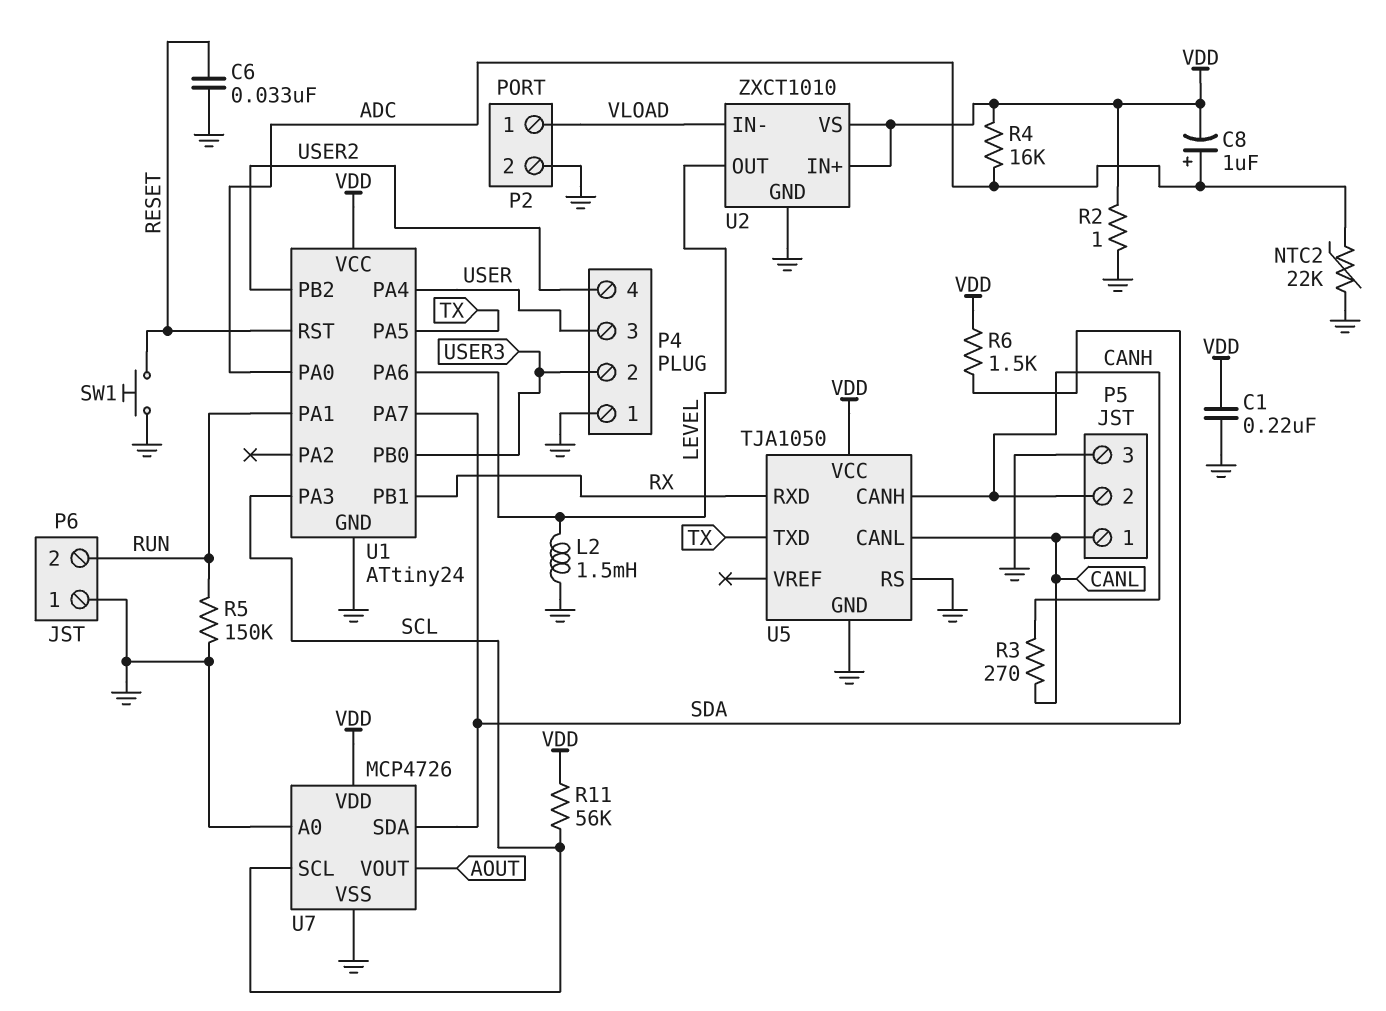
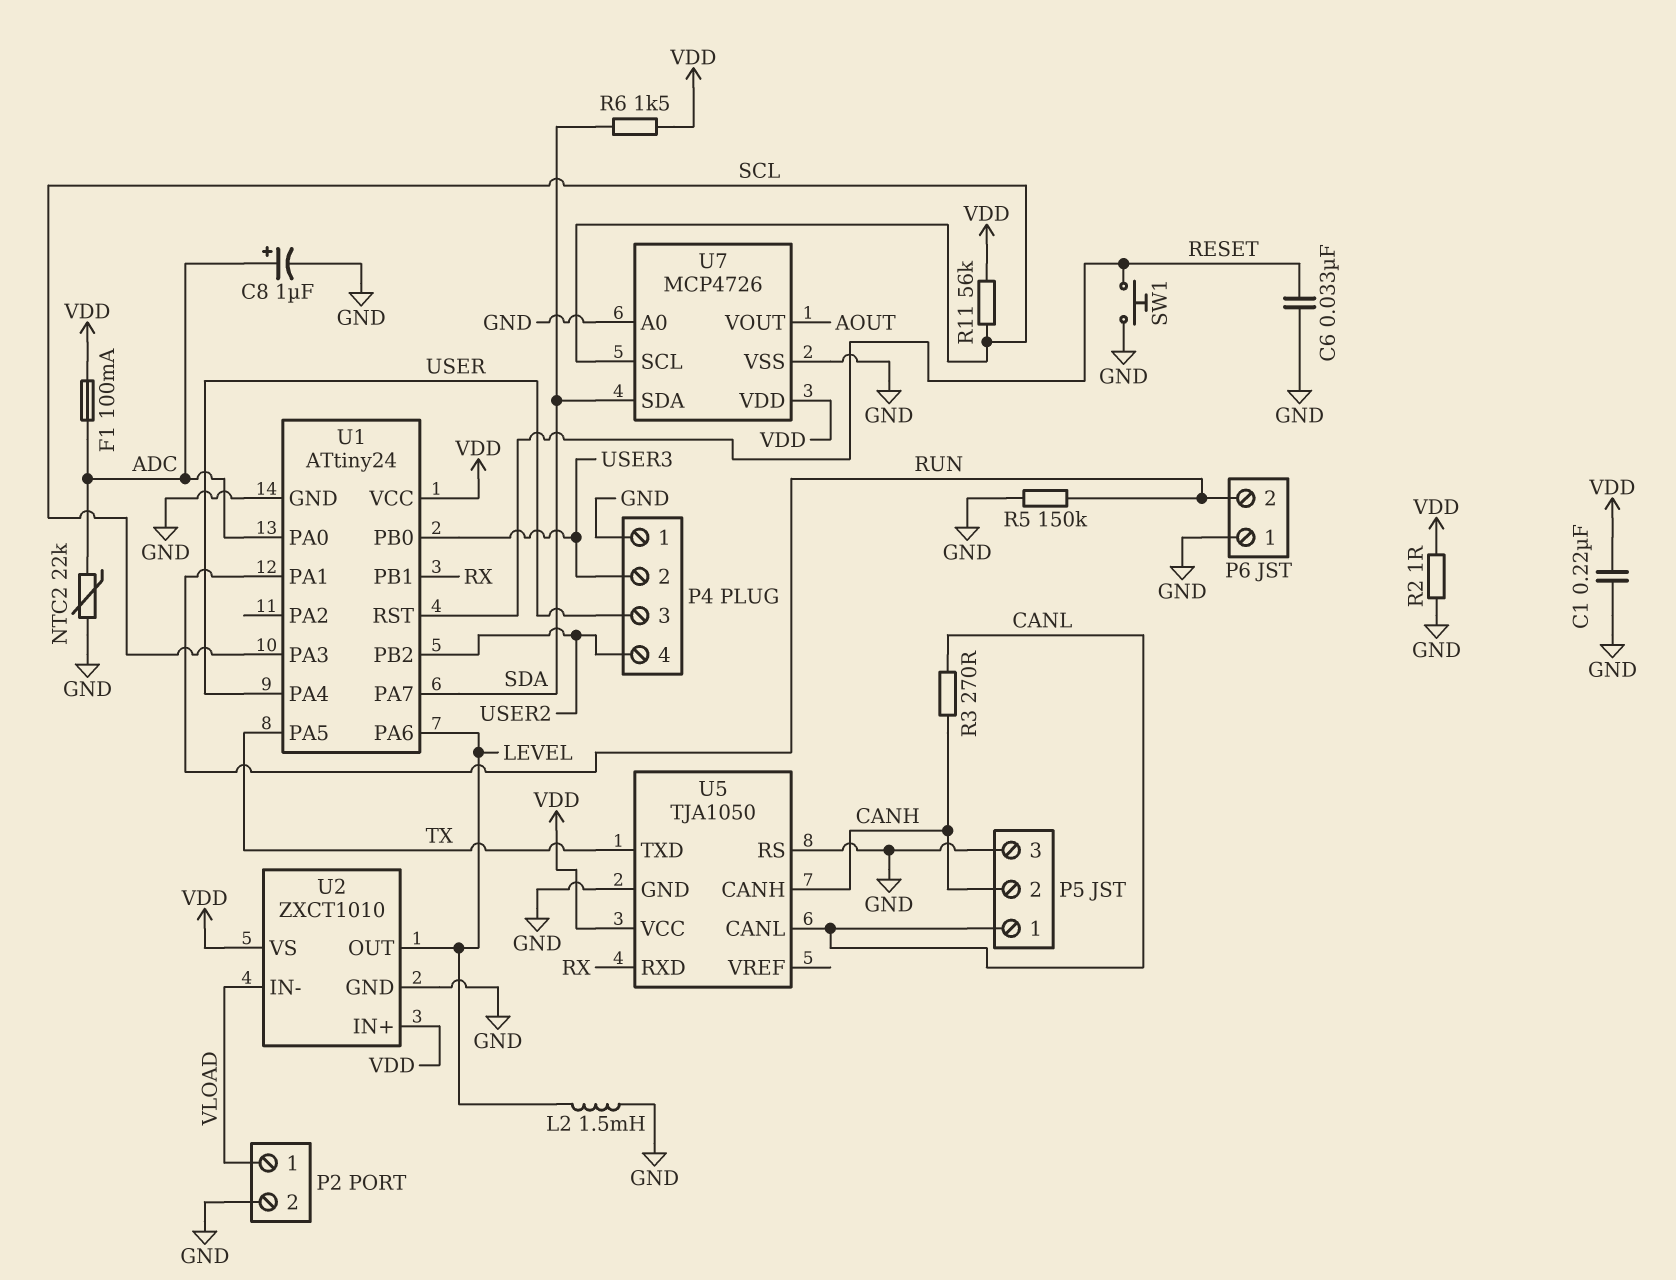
C8: 1uF (plus ADC, minus VDD) -> 1uF (plus ADC, minus GND)
F1: none -> 100mA (ADC, VDD)
R4: 16k (ADC, VDD) -> none

